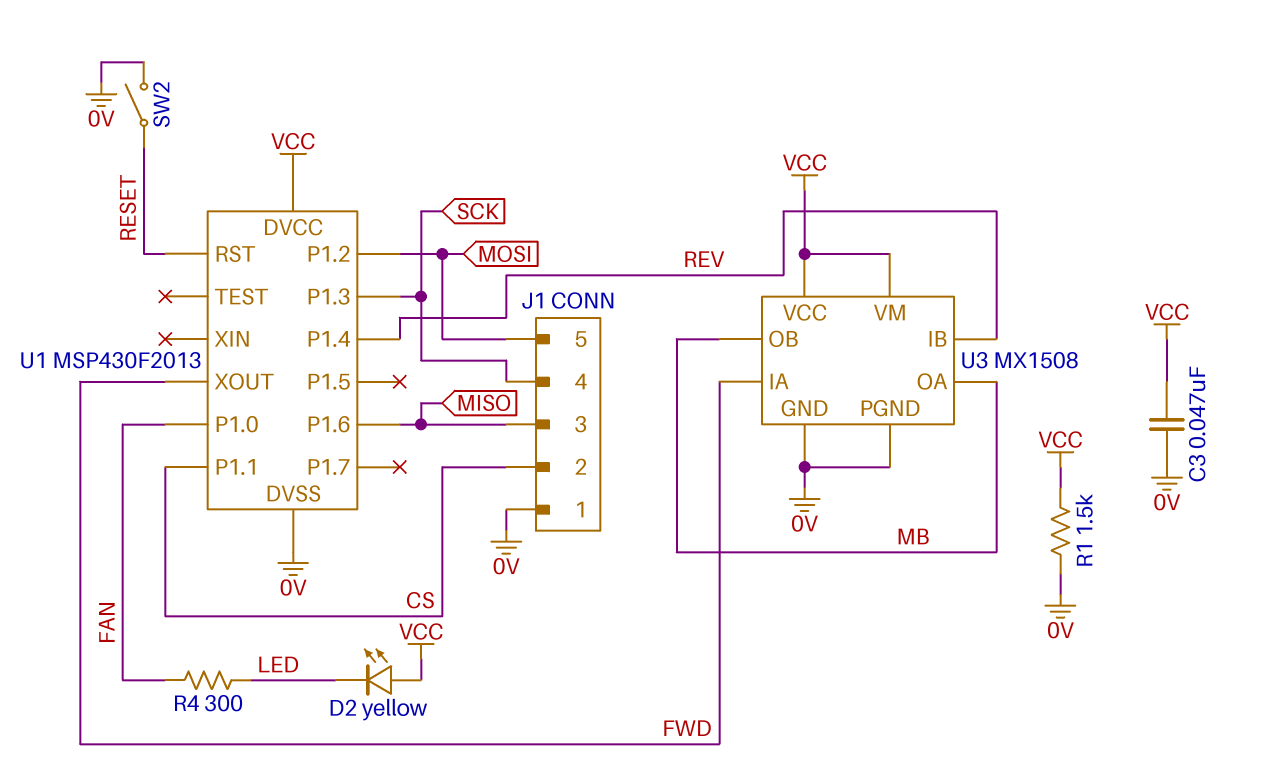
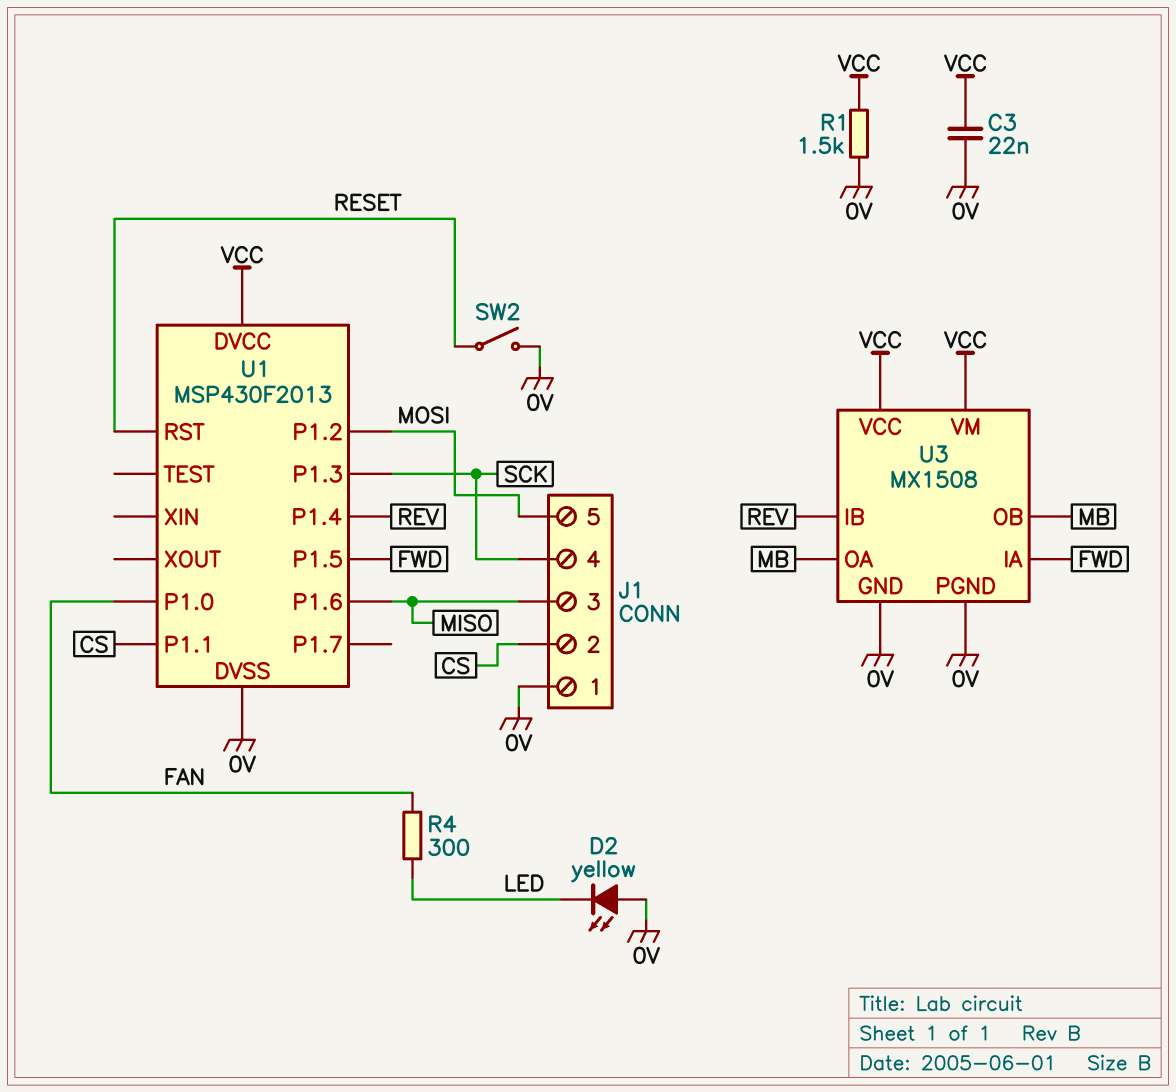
C3: 47nF (0V, VCC) -> 22nF (0V, VCC)
D2: LED yellow (A VCC, K LED) -> LED yellow (A 0V, K LED)
U1 pin P1.5: none -> FWD
U1 pin XOUT: FWD -> none

